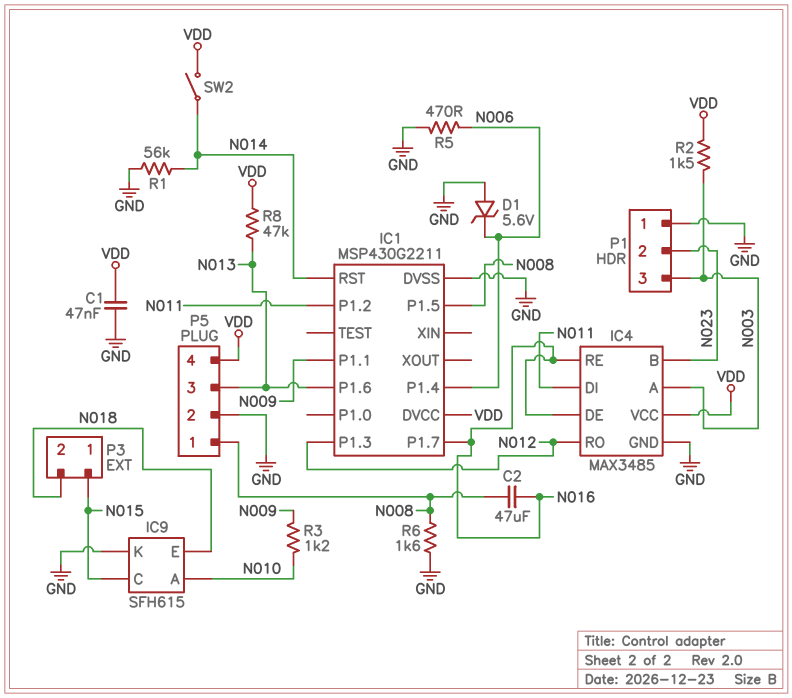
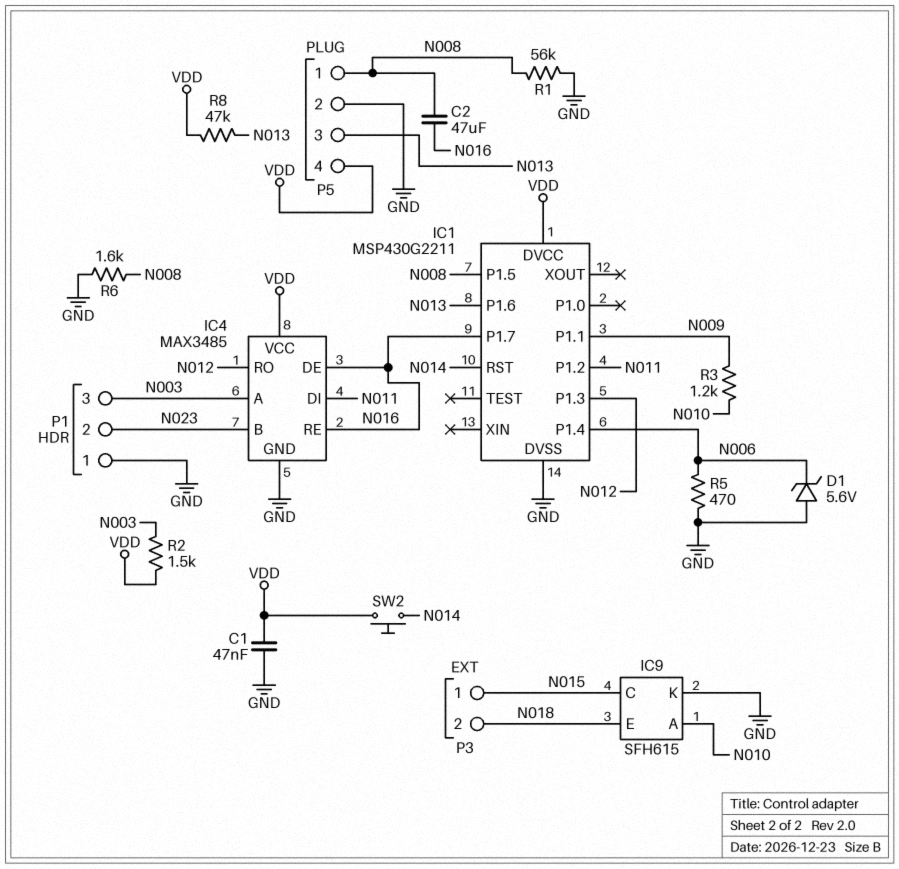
R1: 56k (GND, N014) -> 56k (GND, N008)
SW2: switch (N014, VDD) -> button (N014, VDD)

